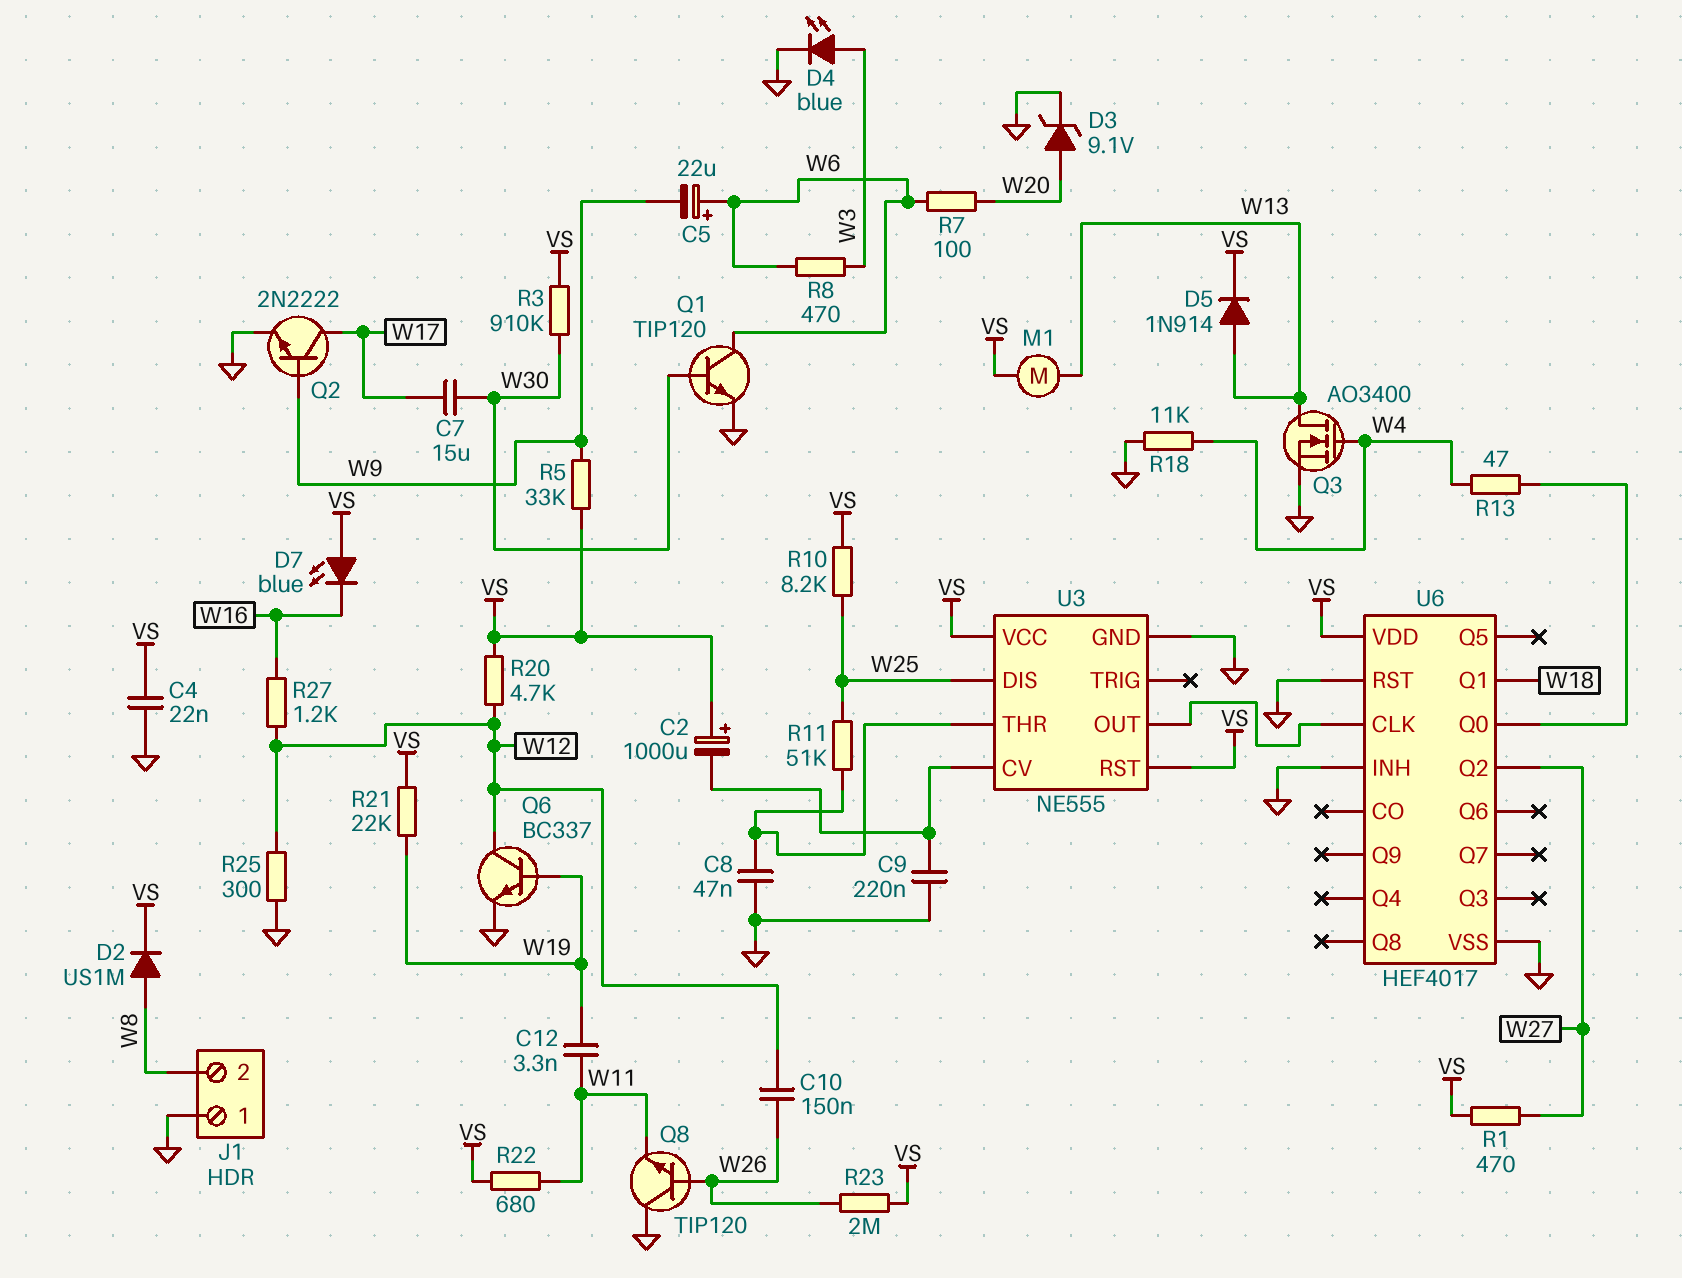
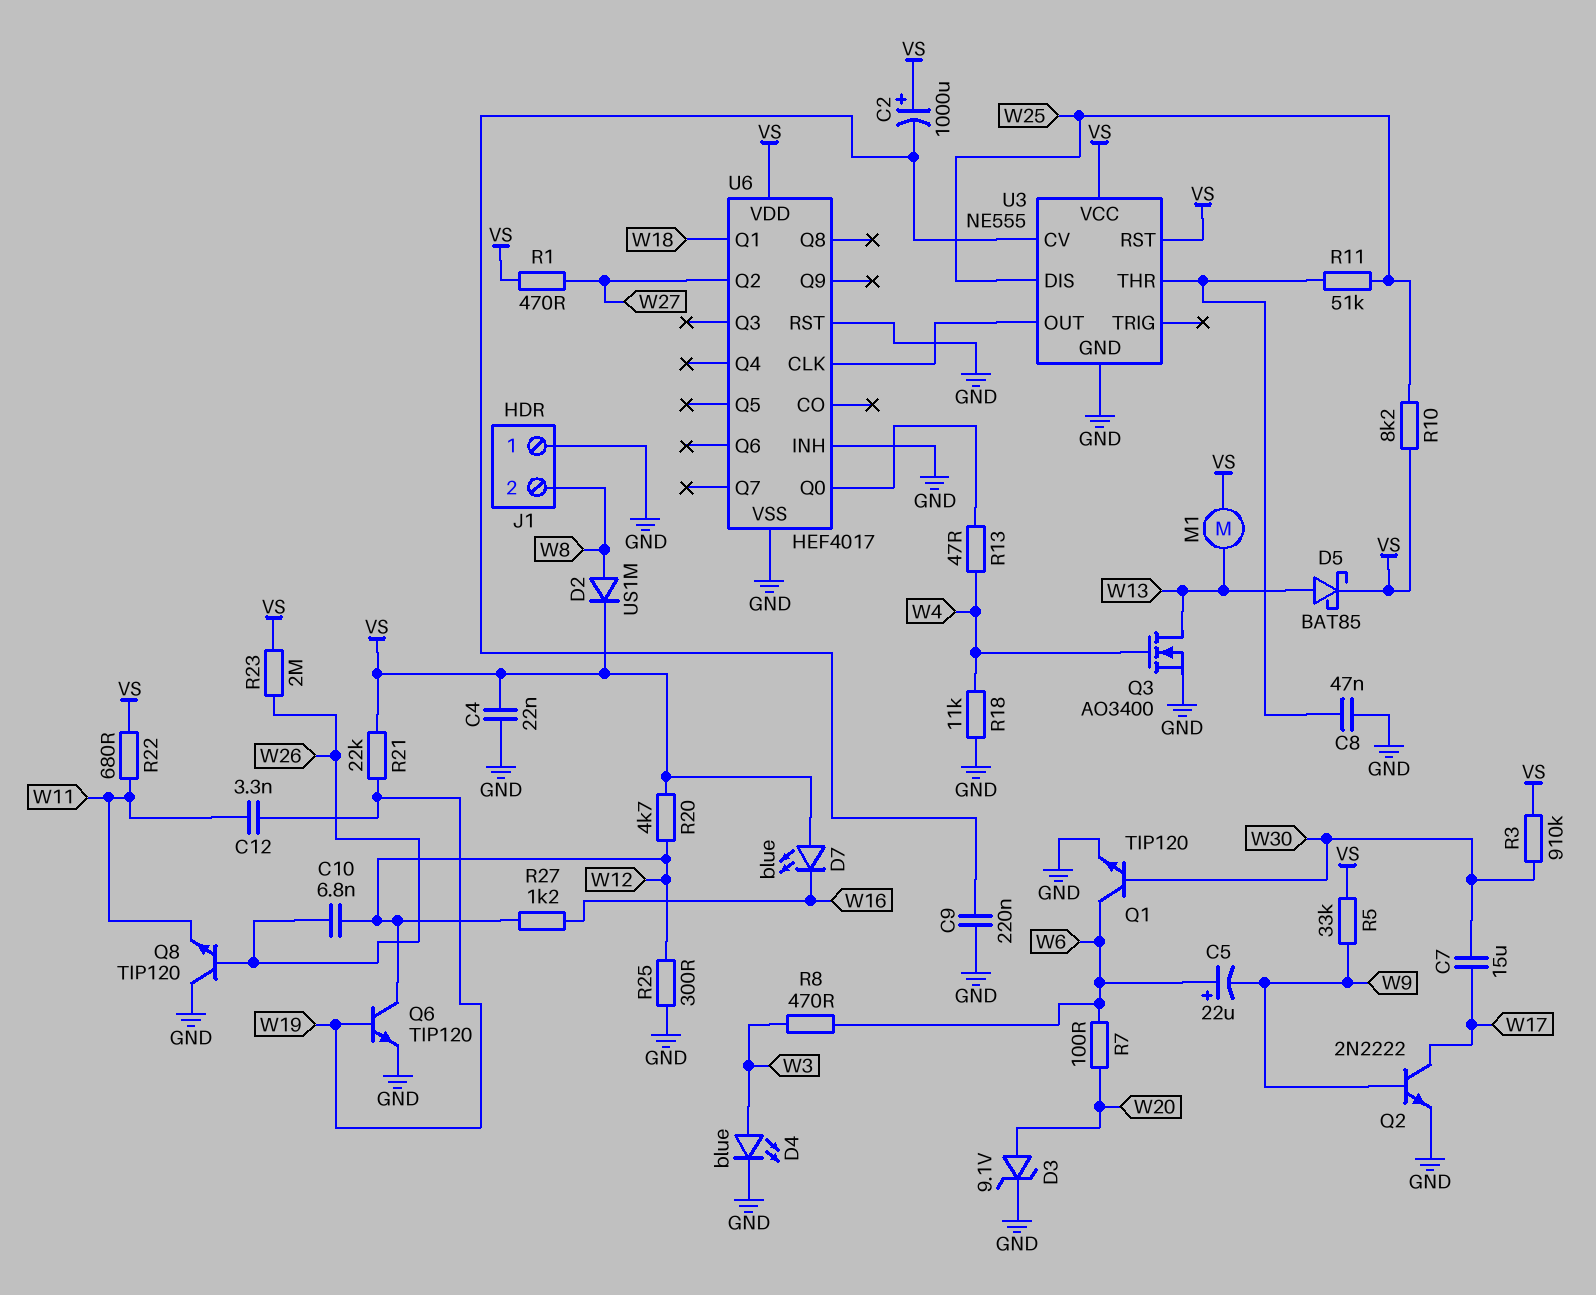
C10: 150nF (W12, W26) -> 6.8nF (W12, W26)
D5: diode 1N914 (A W13, K VS) -> schottky BAT85 (A W13, K VS)
Q6: NPN BC337 (B W19, C W12, E GND) -> NPN TIP120 (B W19, C W12, E GND)

